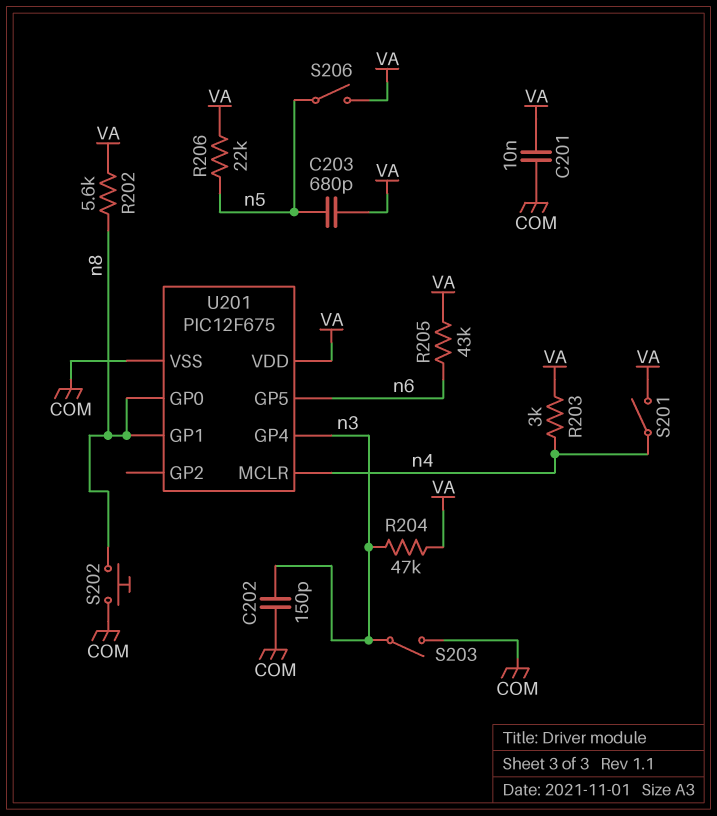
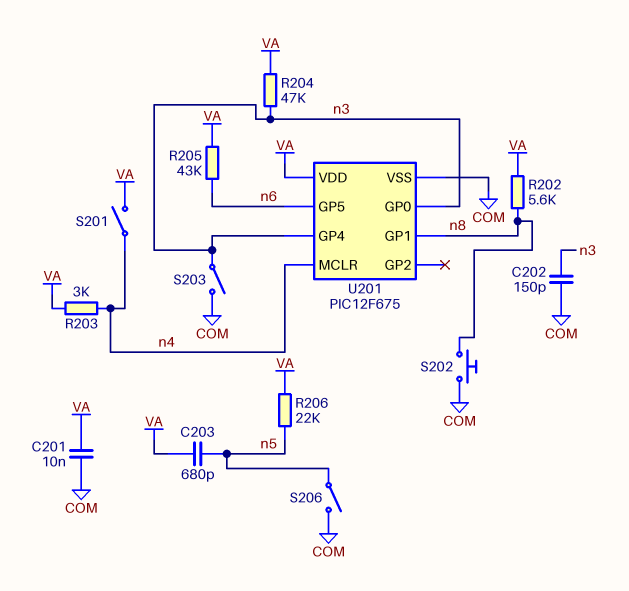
S206: switch (VA, n5) -> switch (COM, n5)
U201 pin GP0: n8 -> n3

